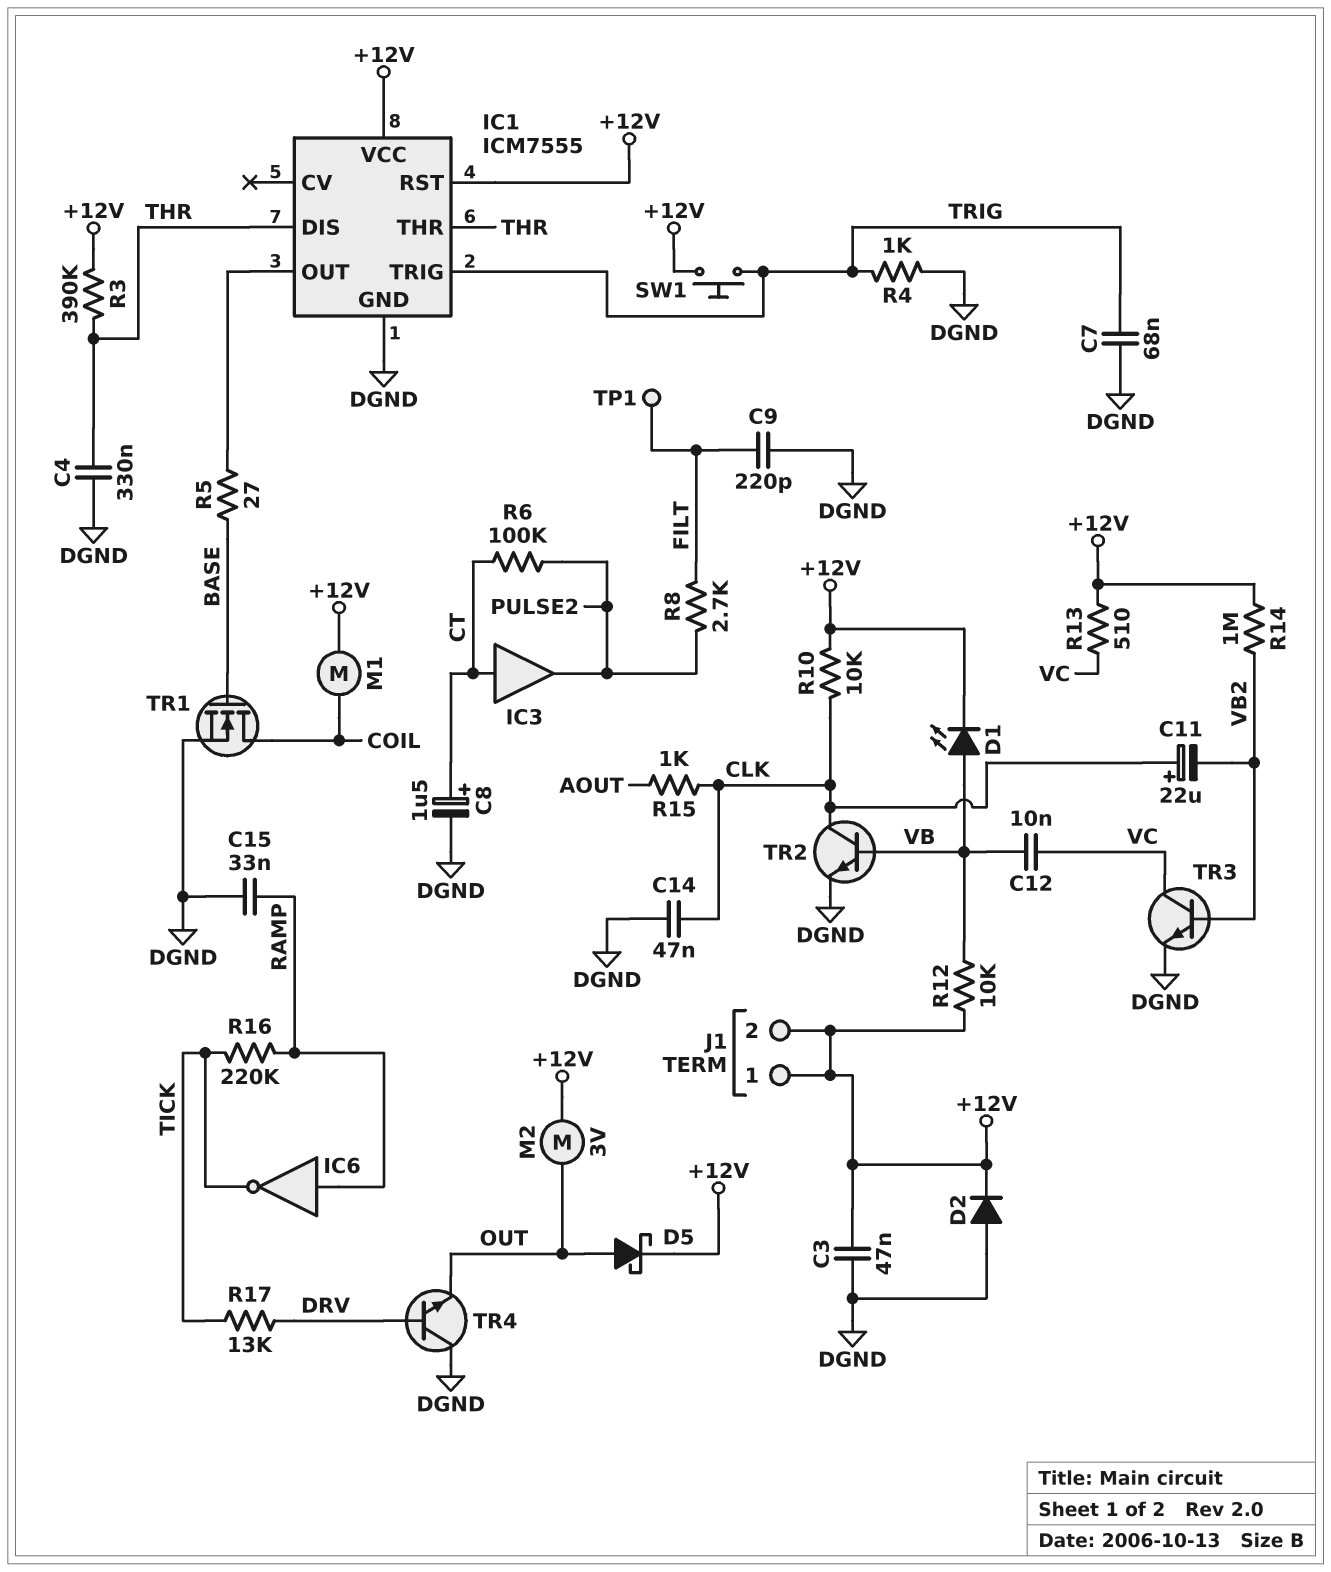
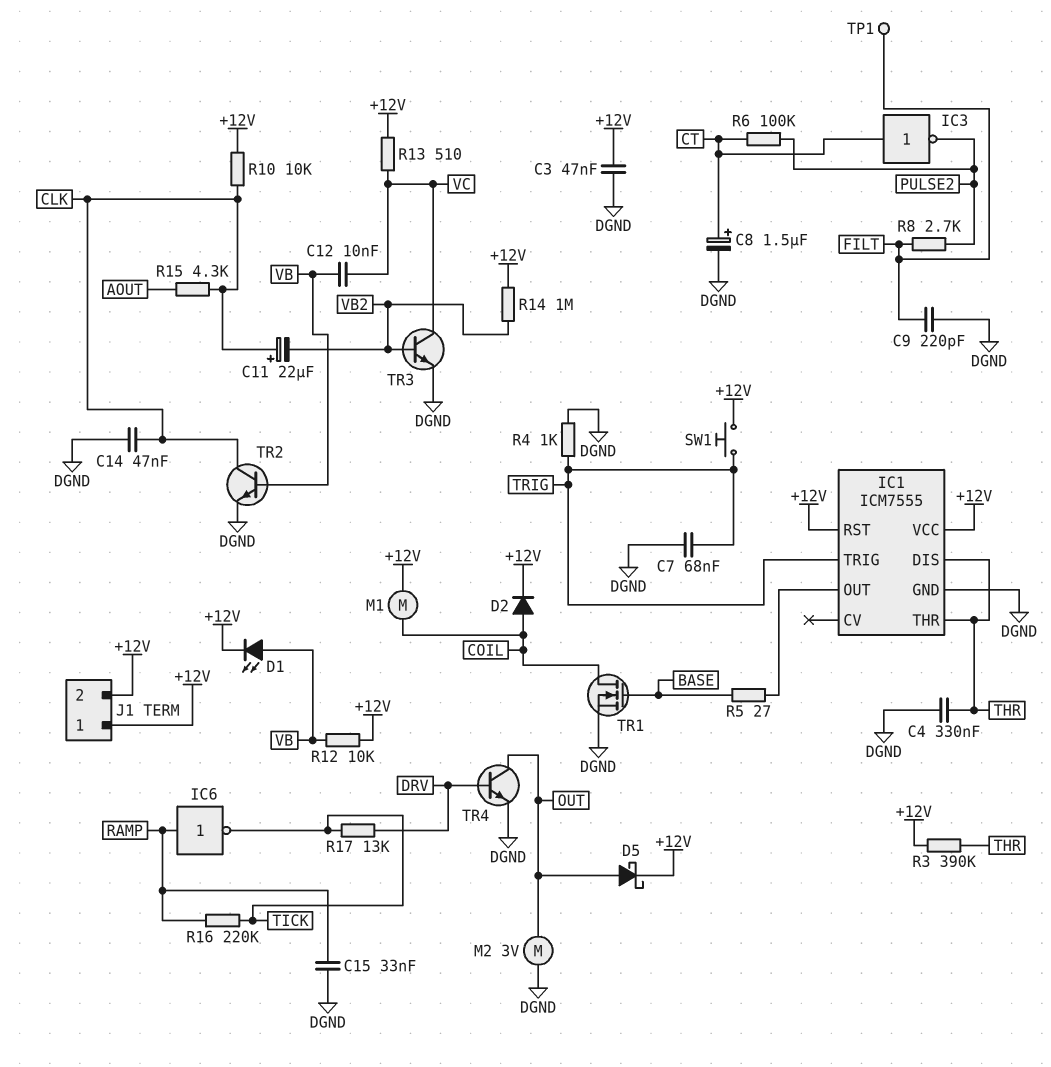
D2: diode (A DGND, K +12V) -> diode (A COIL, K +12V)
IC3: buffer (in CT, out PULSE2) -> NOT (in CT, out PULSE2)
M2: motor 3V (+12V, OUT) -> motor 3V (DGND, OUT)
R15: 1k (AOUT, CLK) -> 4.3k (AOUT, CLK)
TR4: NPN (B DRV, C DGND, E OUT) -> NPN (B DRV, C OUT, E DGND)

